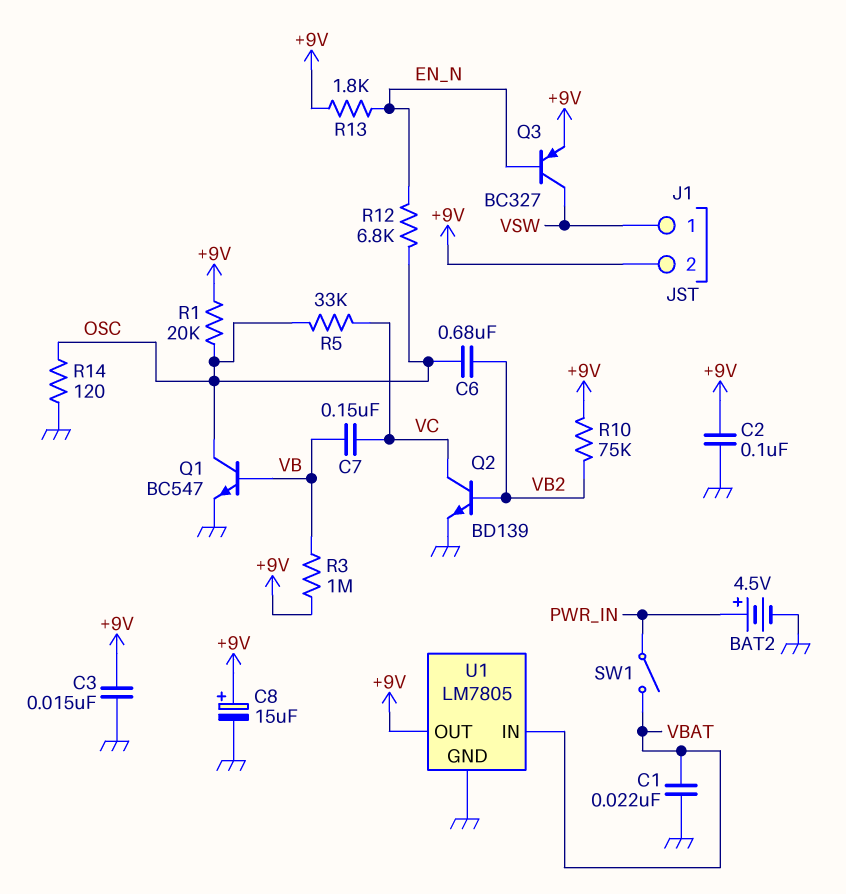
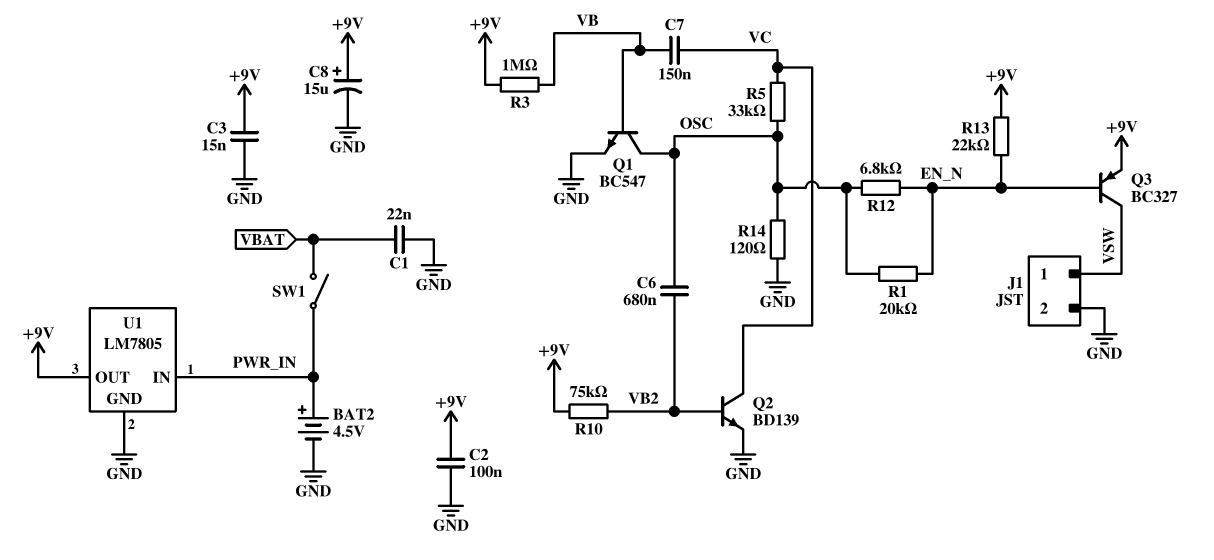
J1 pin 2: +9V -> GND
R1: 20k (+9V, OSC) -> 20k (EN_N, OSC)
R13: 1.8k (+9V, EN_N) -> 22k (+9V, EN_N)
U1 pin IN: VBAT -> PWR_IN

